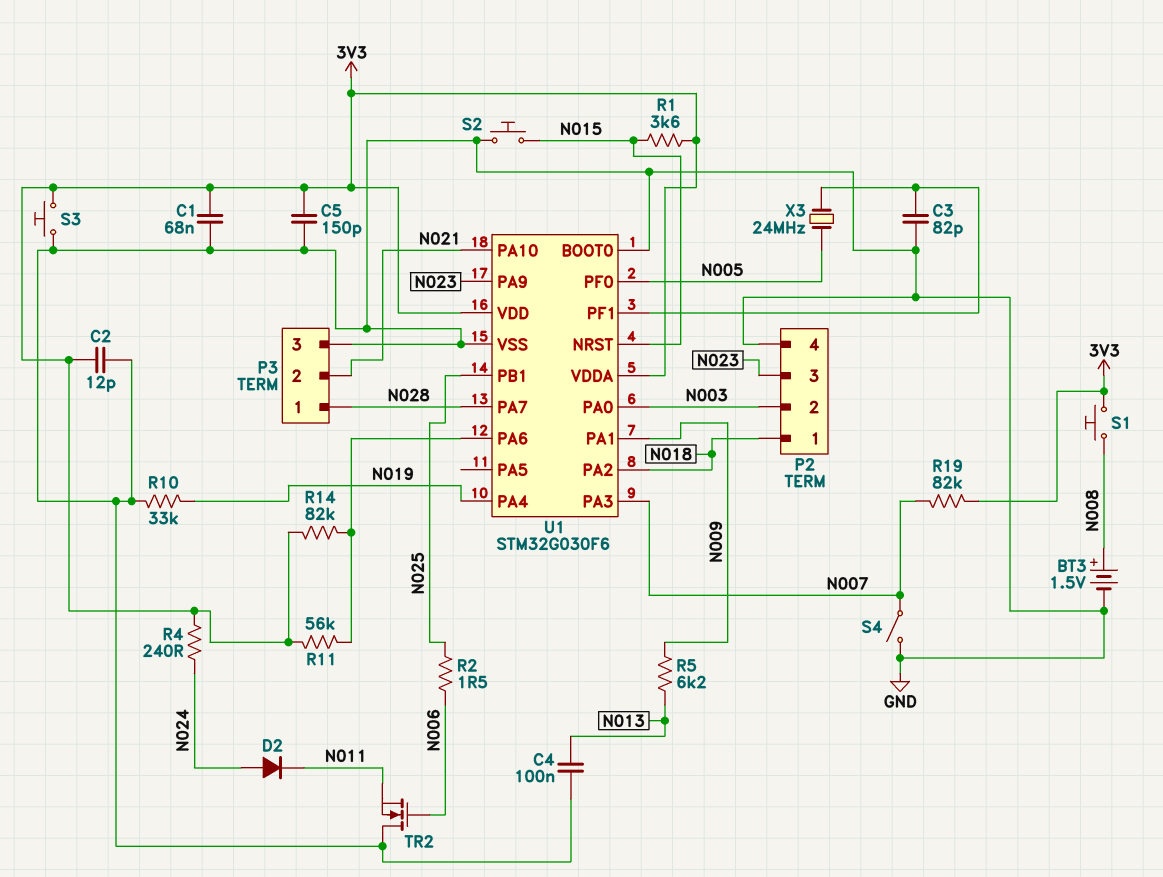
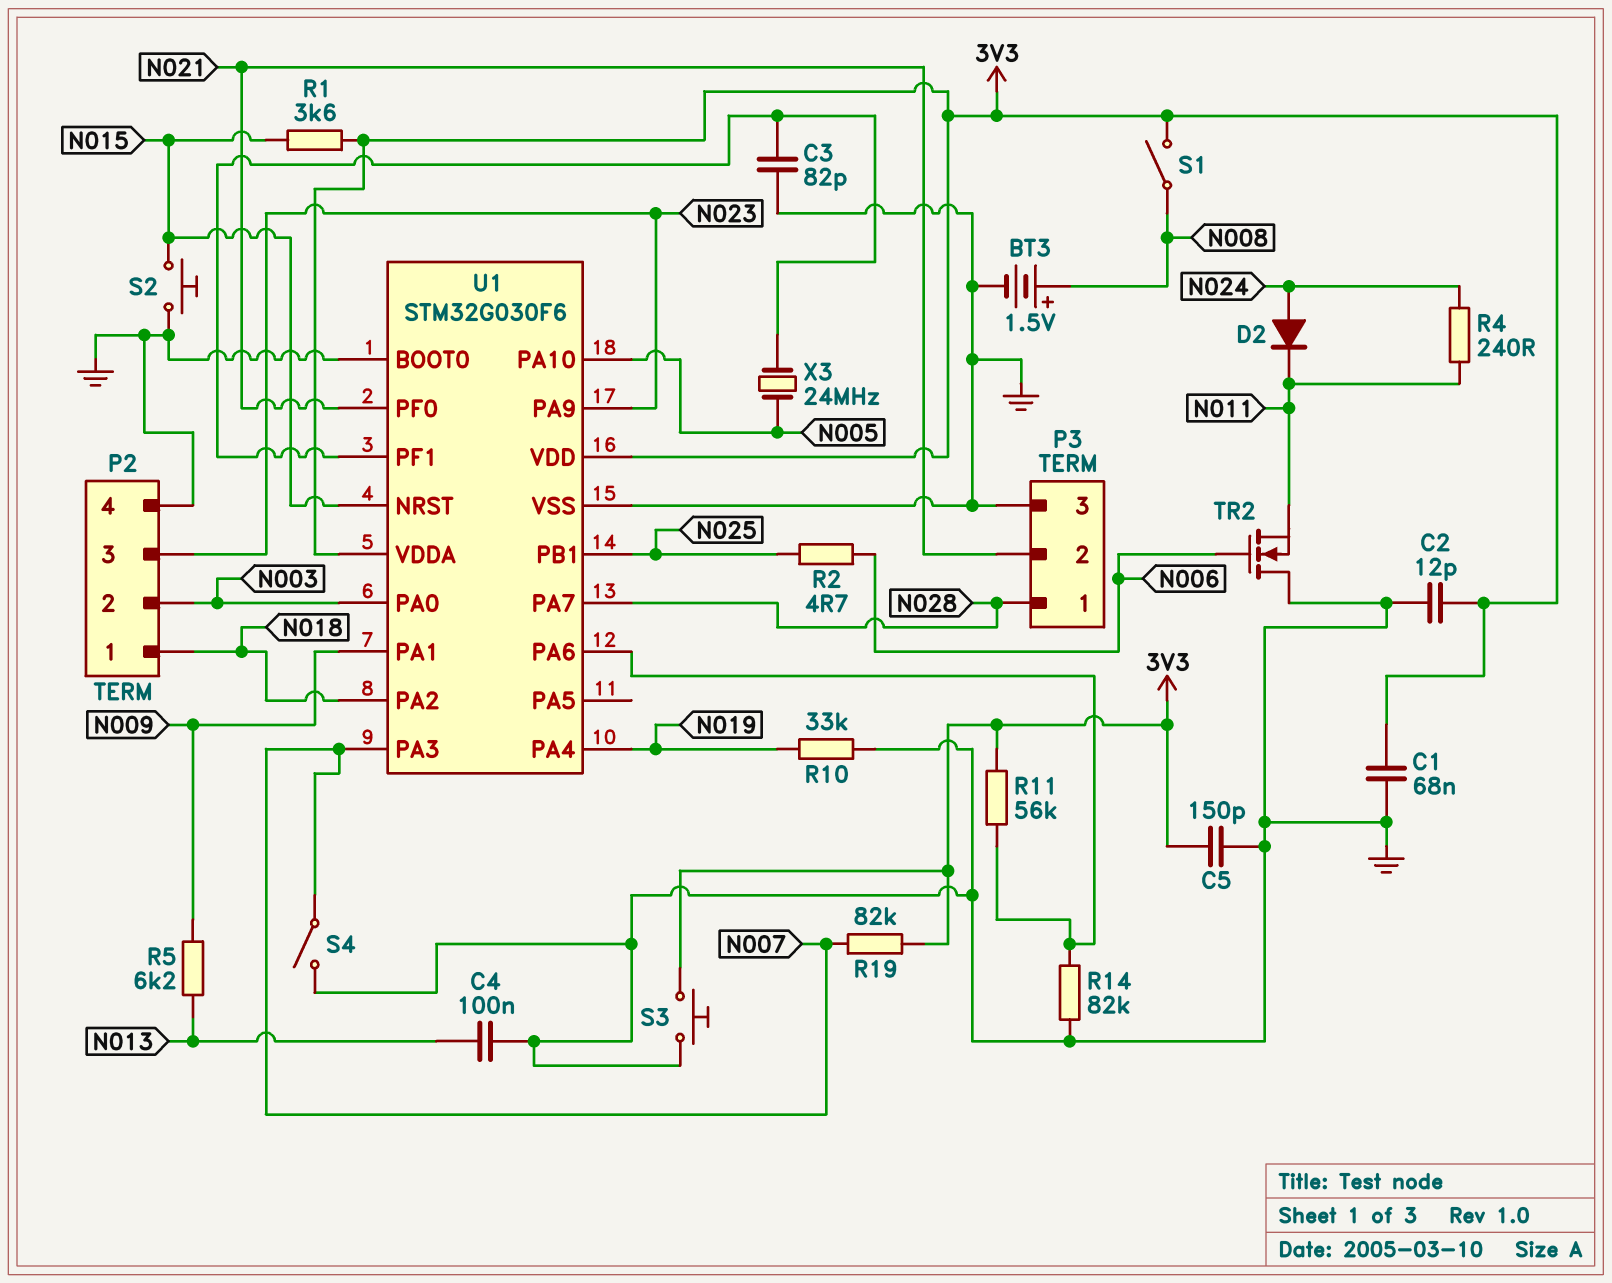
R2: 1.5 (N006, N025) -> 4.7 (N006, N025)
R4: 240 (3V3, N024) -> 240 (N011, N024)
R14: 82k (3V3, U1/PA6) -> 82k (GND, U1/PA6)
S1: button (3V3, N008) -> switch (3V3, N008)
U1 pin PA10: N021 -> N005
U1 pin PF0: N005 -> N021

